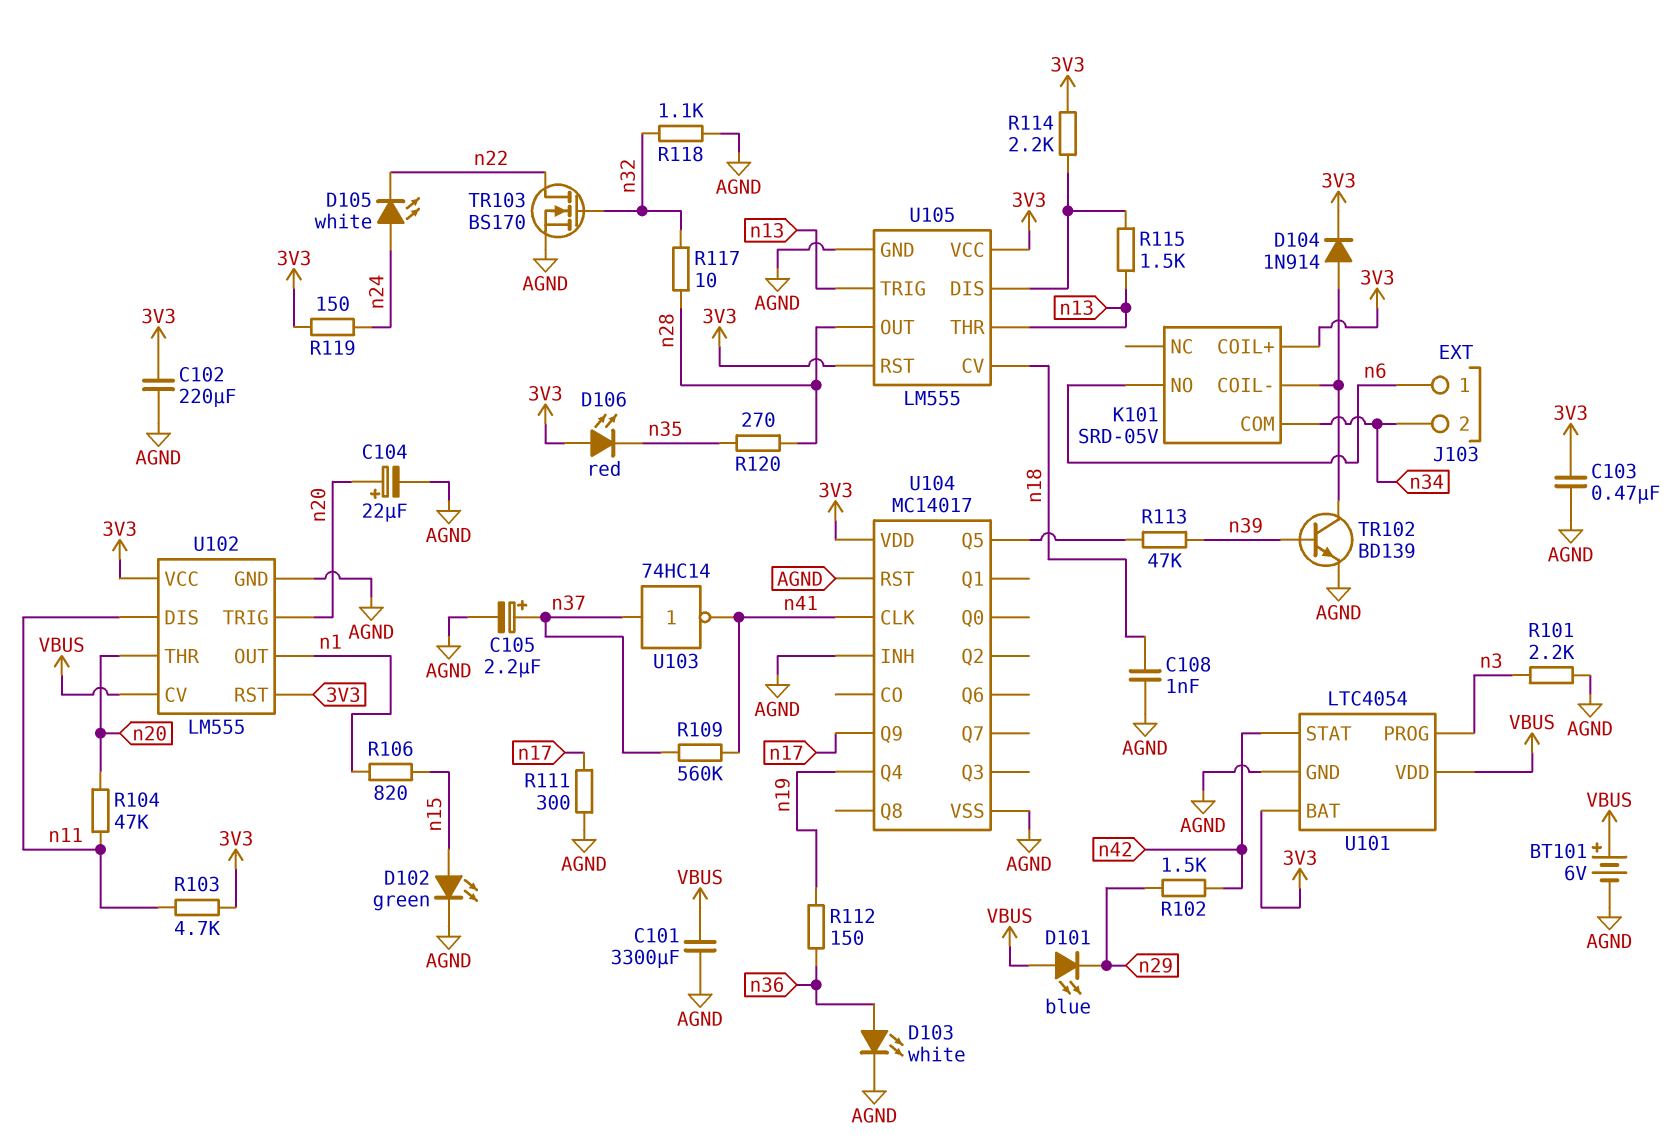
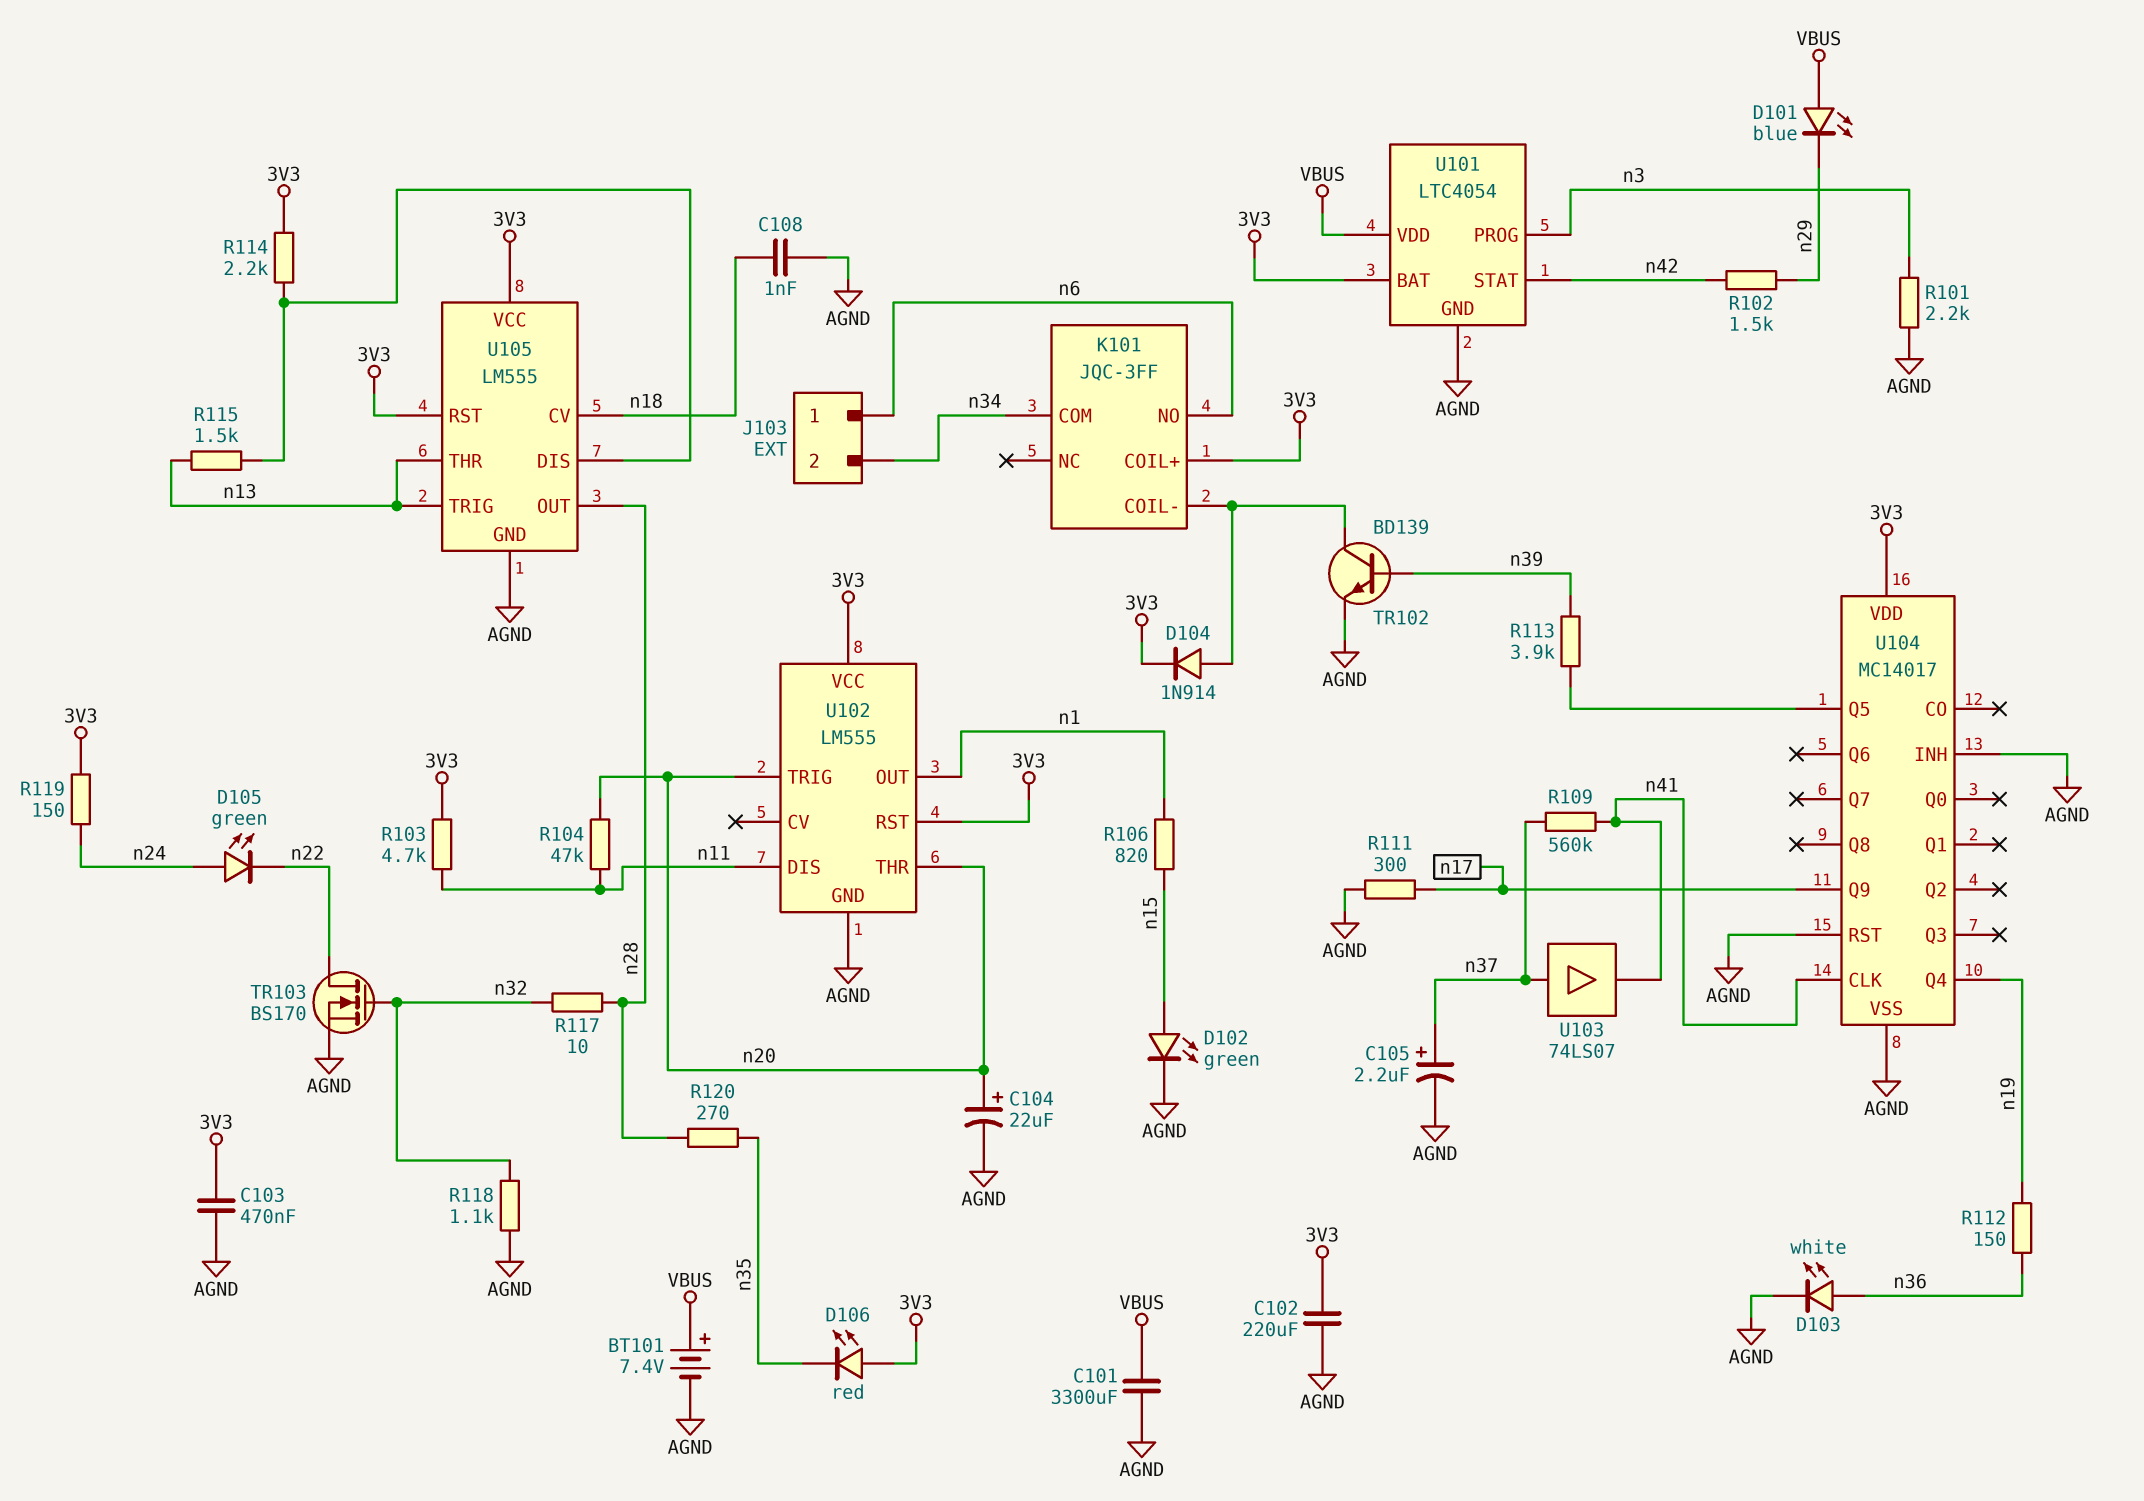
BT101: 6V (plus VBUS, minus AGND) -> 7.4V (plus VBUS, minus AGND)
D105: LED white (A n24, K n22) -> LED green (A n24, K n22)
K101: SRD-05V -> JQC-3FF
R113: 47k (U104/Q5, n39) -> 3.9k (U104/Q5, n39)
U102 pin CV: VBUS -> none
U103: NOT 74HC14 (in n37, out n41) -> buffer 74LS07 (in n37, out n41)

